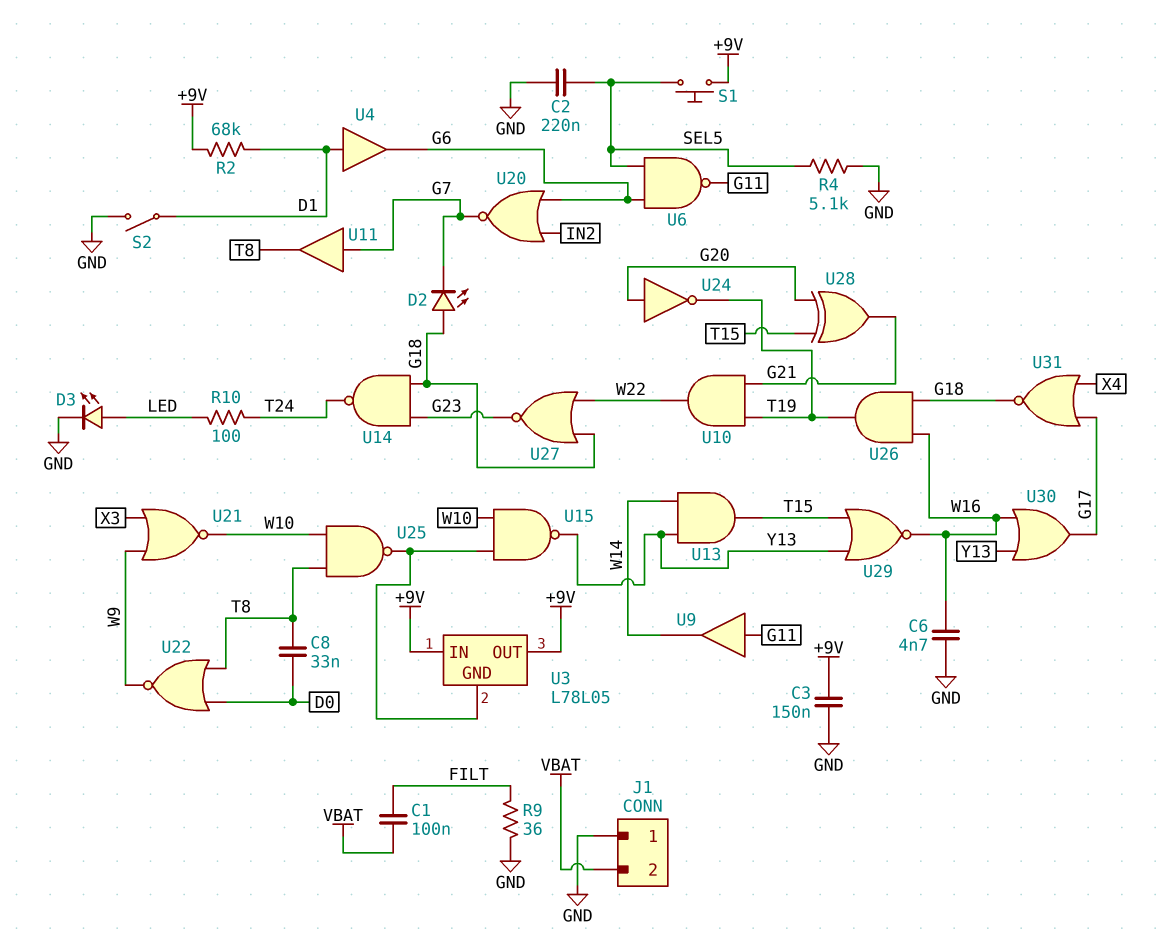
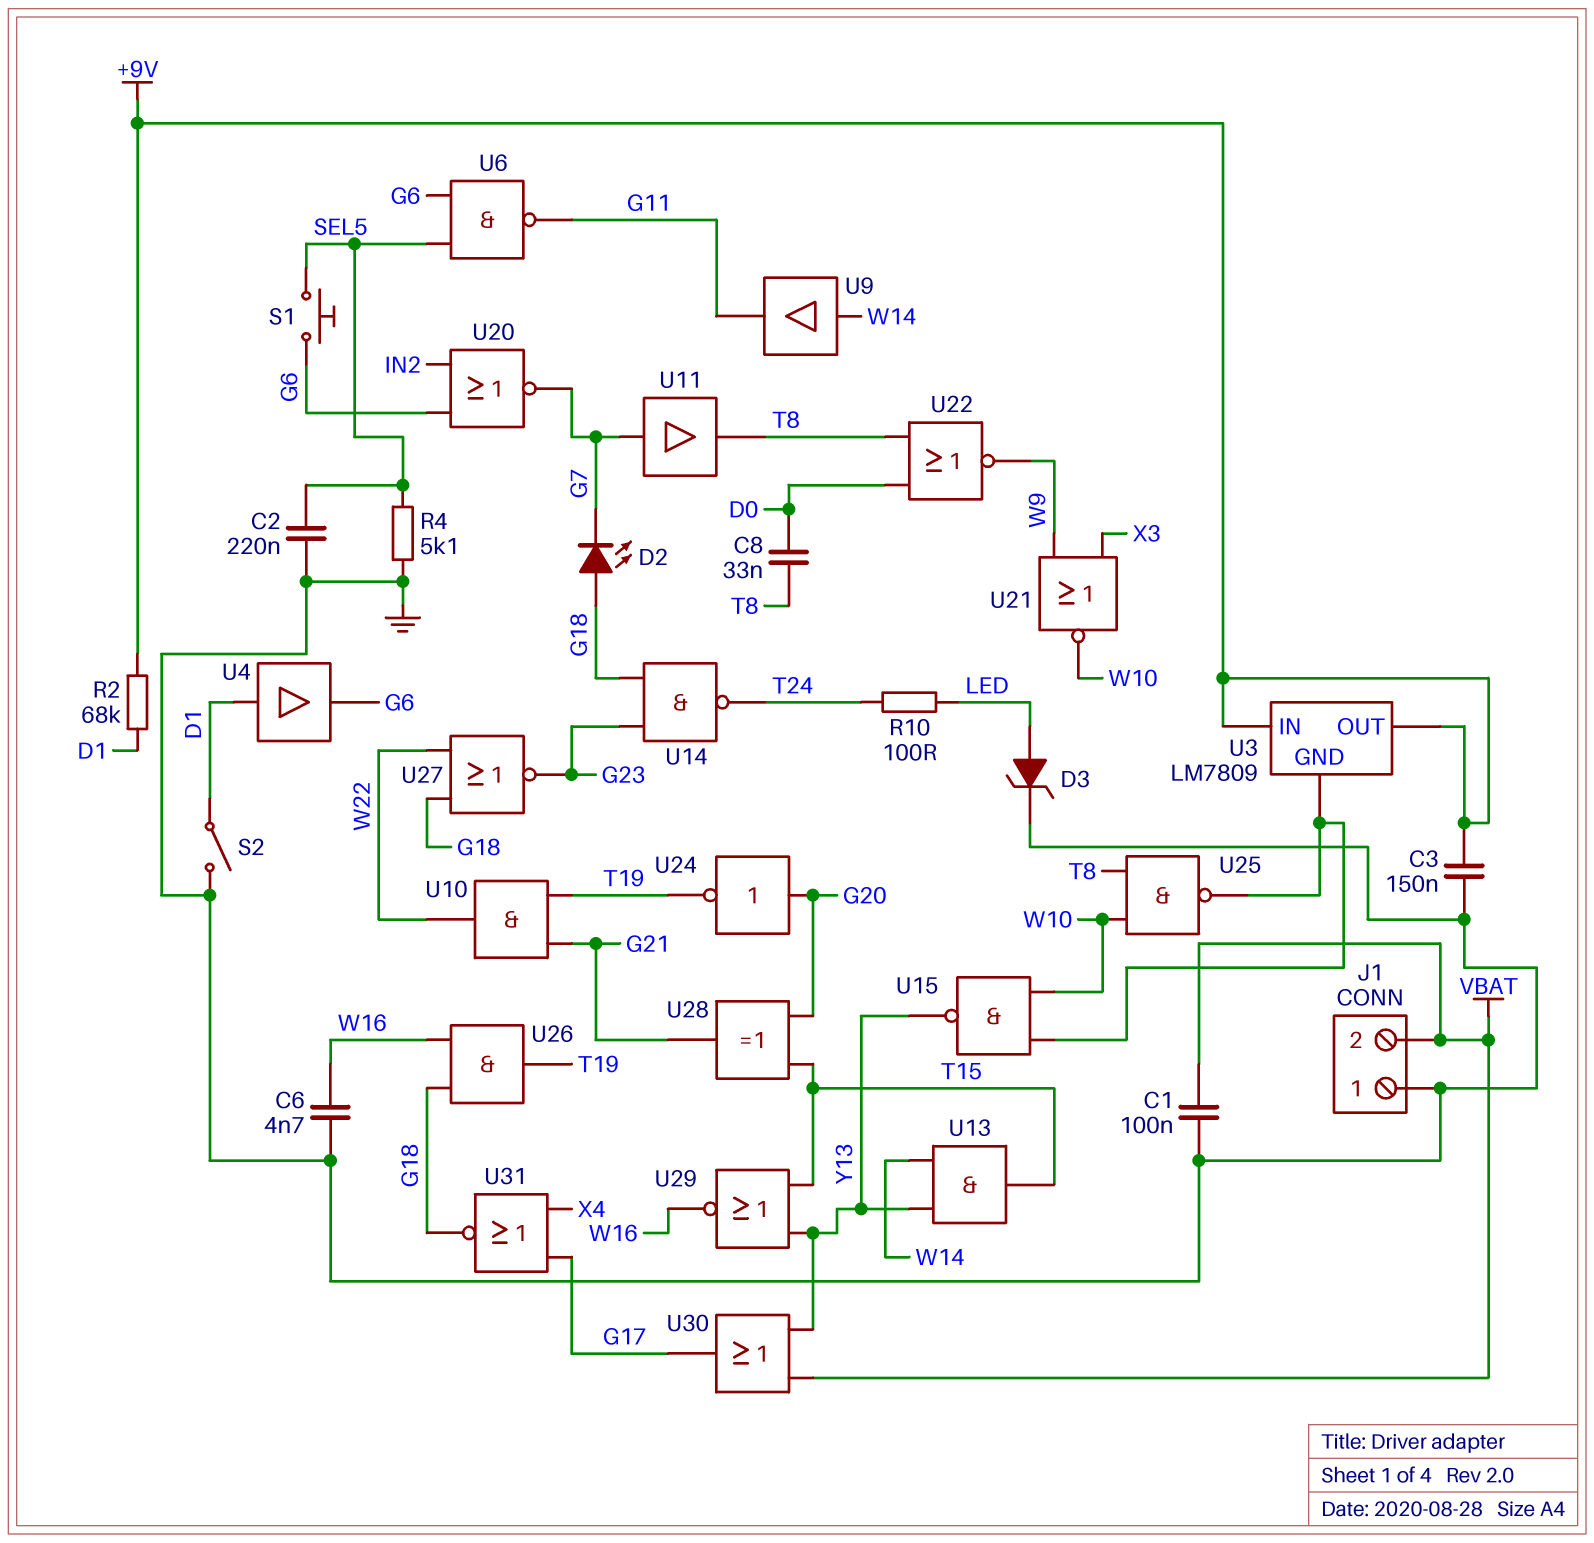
C1: 100nF (FILT, VBAT) -> 100nF (GND, VBAT)
D3: LED (A LED, K GND) -> zener (A LED, K GND)
R9: 36 (FILT, GND) -> none
S1: button (+9V, SEL5) -> button (G6, SEL5)
U3: L78L05 -> LM7809
U9: buffer (in G11, out W14) -> buffer (in W14, out G11)
U30: OR (in W16, in Y13, out G17) -> OR (in VBAT, in Y13, out G17)

